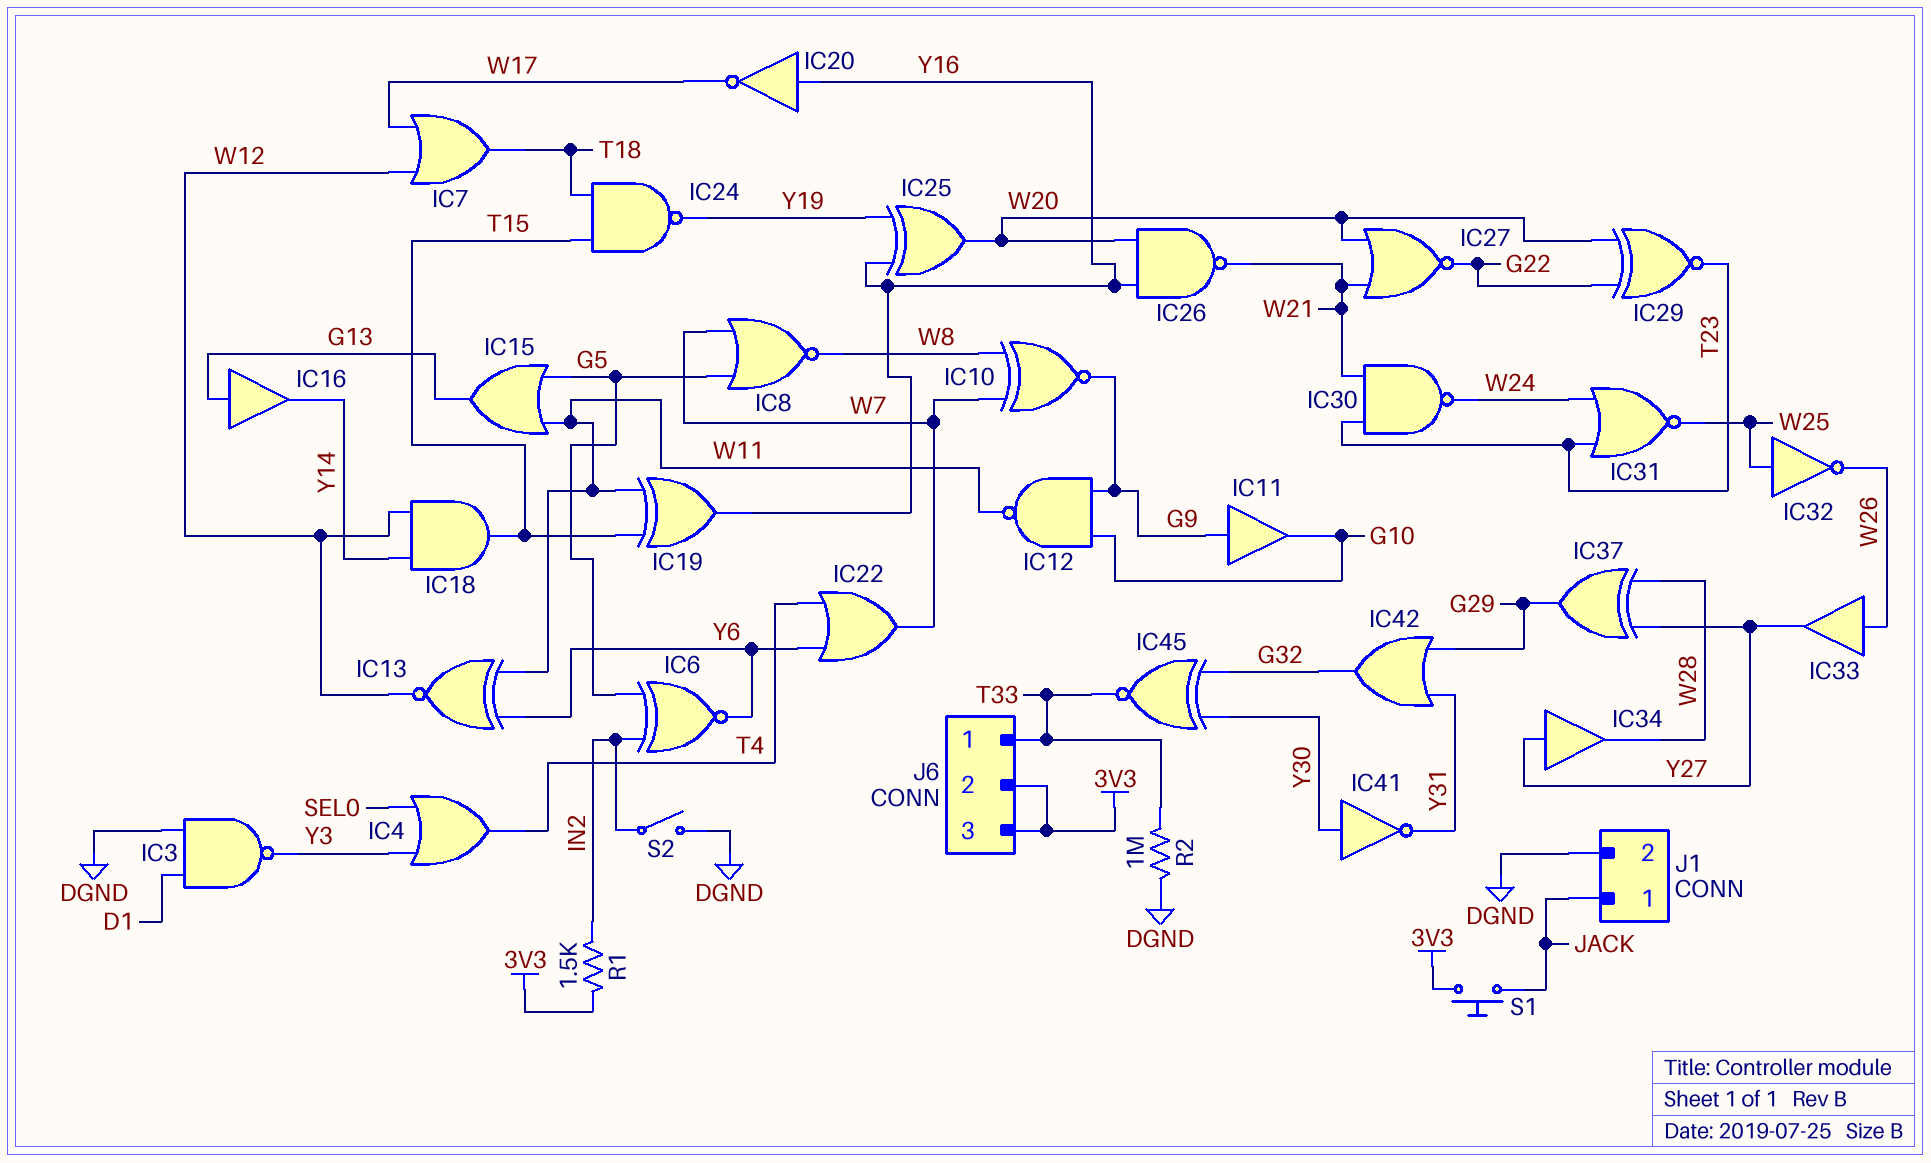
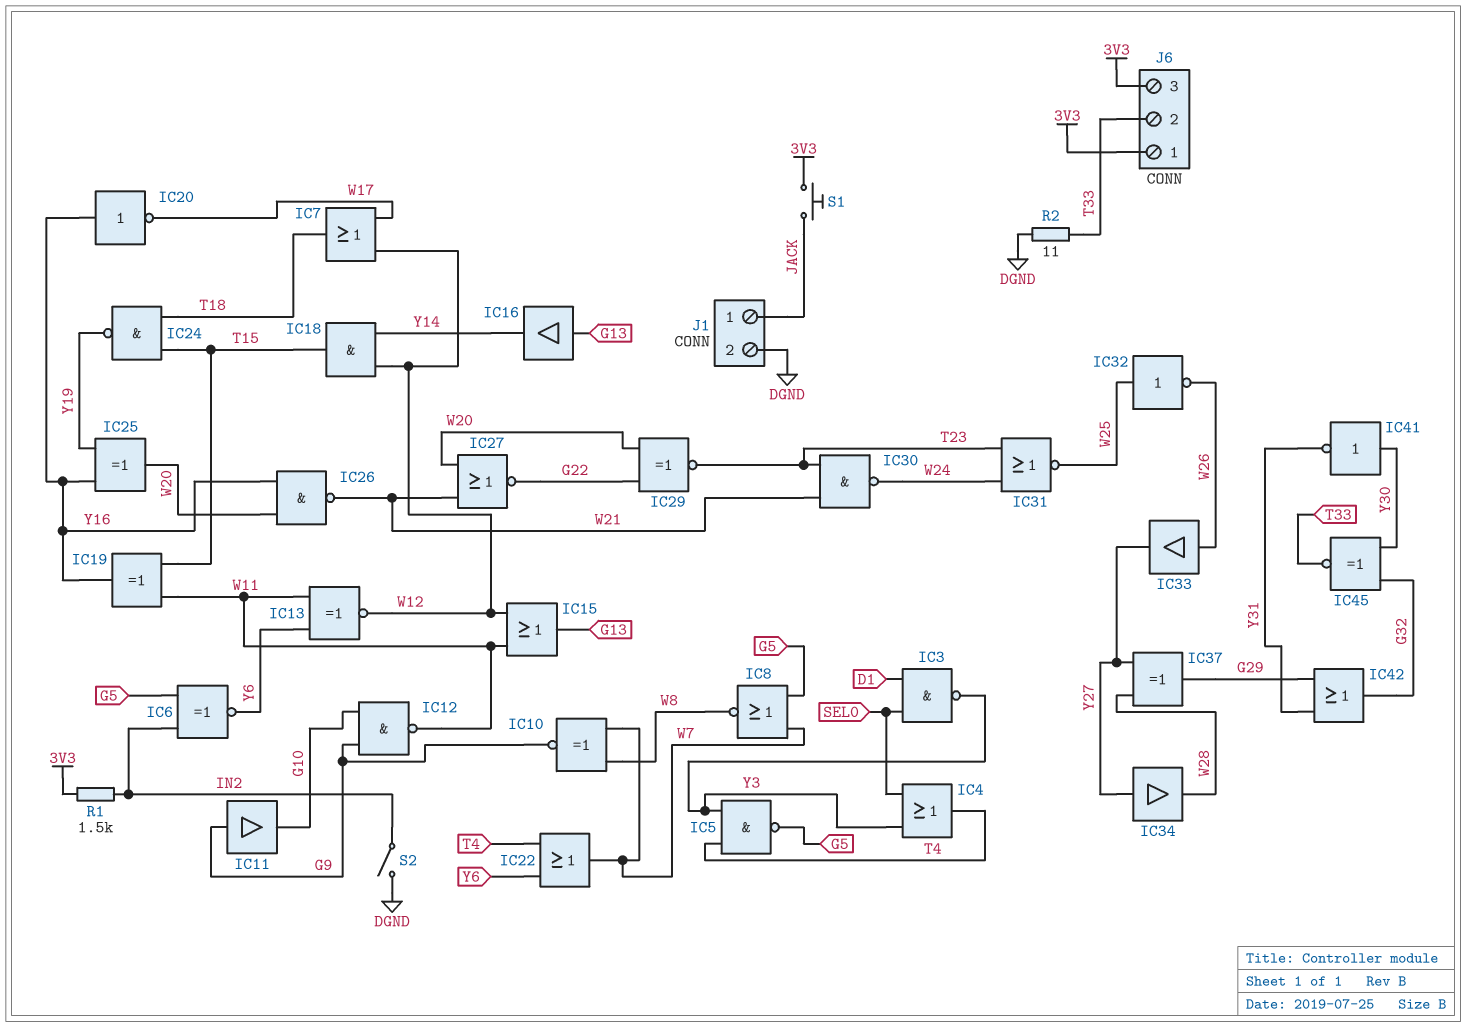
IC3: NAND (in D1, in DGND, out Y3) -> NAND (in D1, in SEL0, out Y3)
IC5: none -> NAND (in T4, in Y3, out G5)
IC15: OR (in G5, in W11, out G13) -> OR (in W11, in W12, out G13)
J6 pin 1: T33 -> 3V3
J6 pin 2: 3V3 -> T33
R2: 1M (DGND, T33) -> 11 (DGND, T33)

